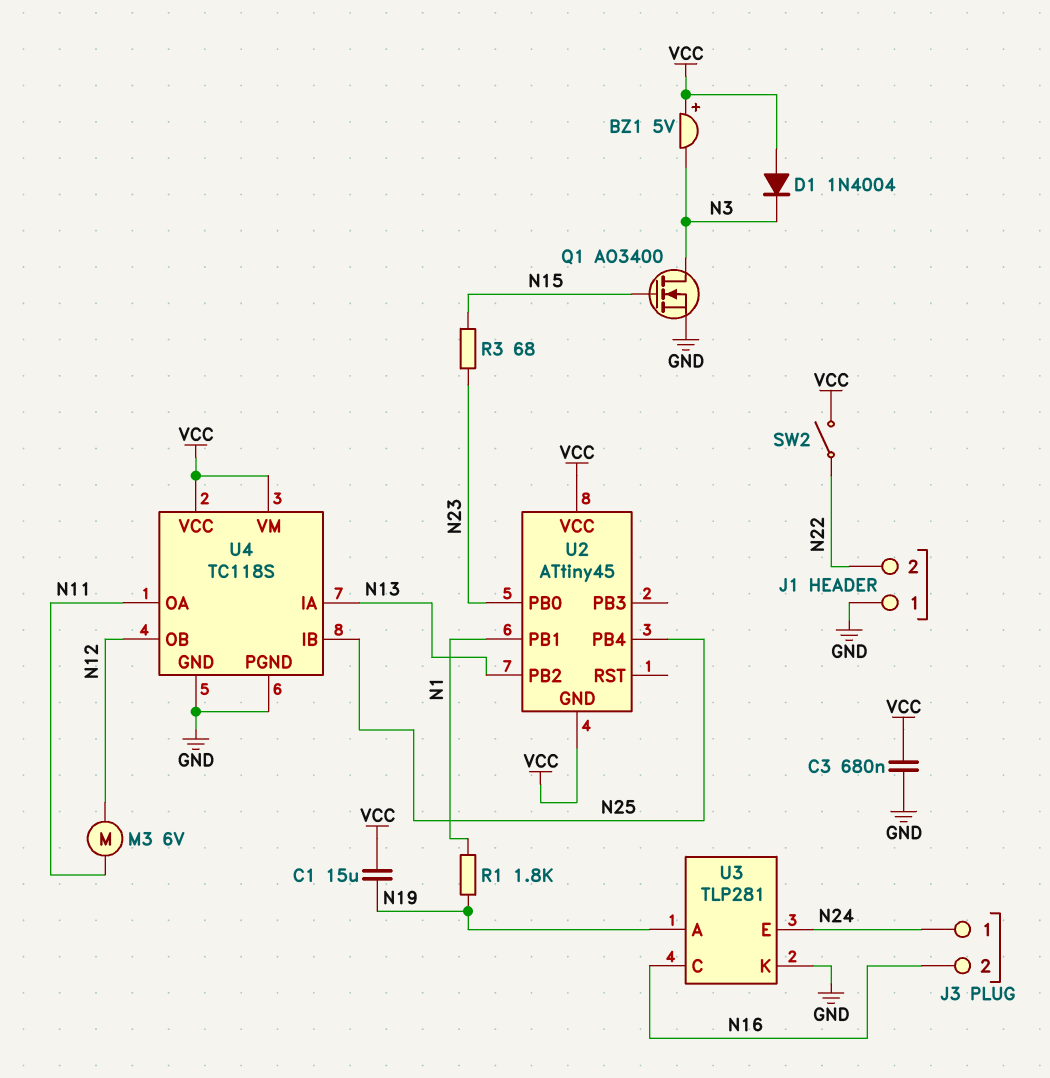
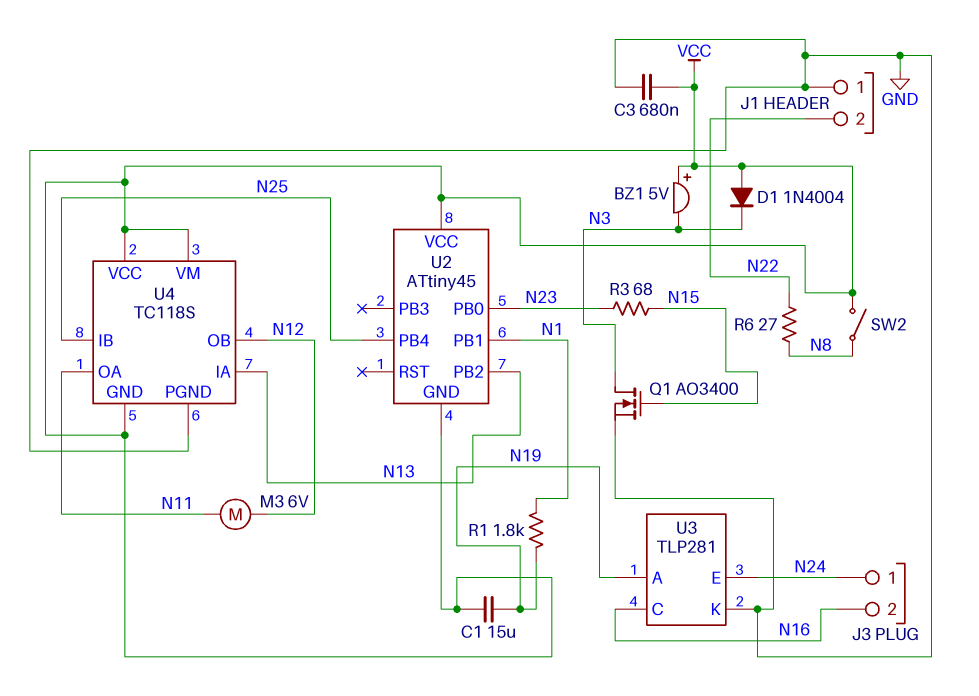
R6: none -> 27 (N8, N22)
SW2: switch (N22, VCC) -> switch (N8, VCC)
U4 pin GND: GND -> VCC

